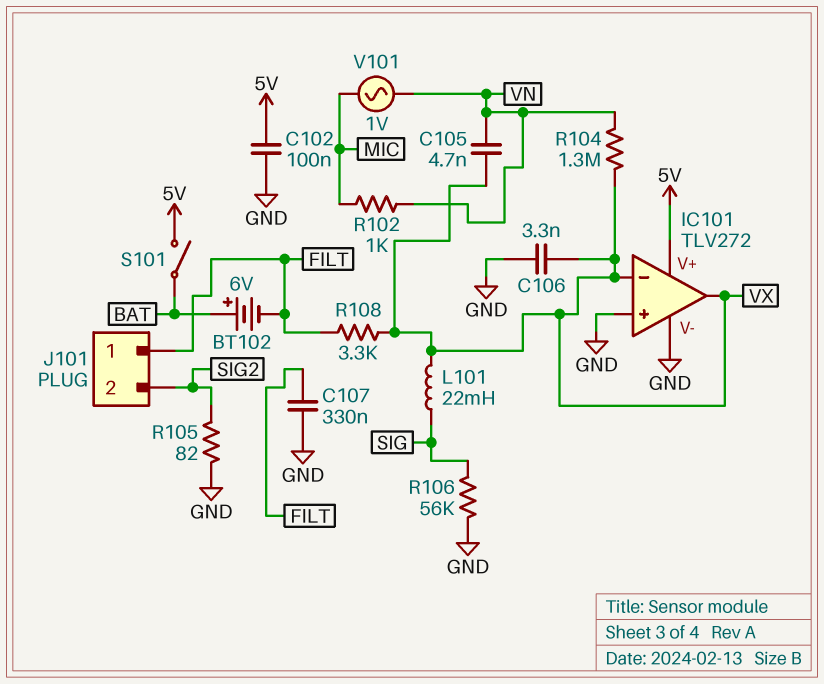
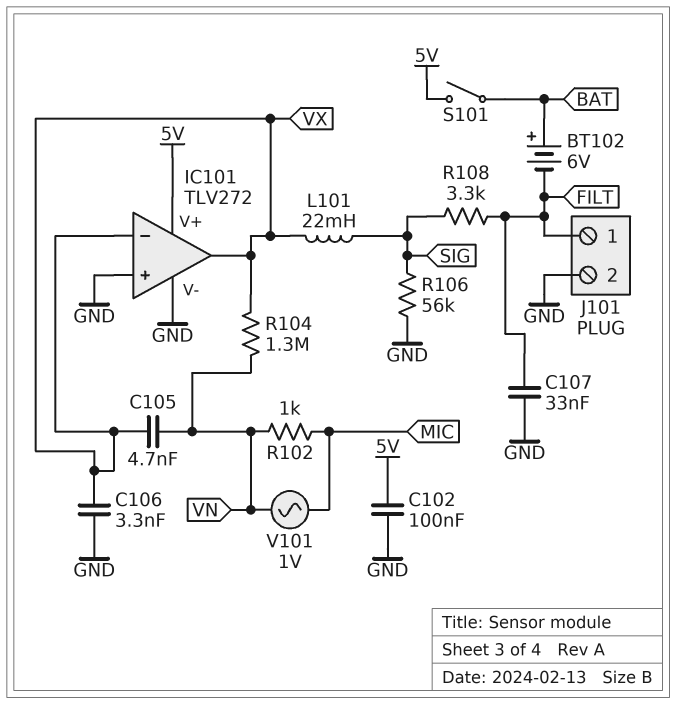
C107: 330nF (FILT, GND) -> 33nF (FILT, GND)
J101 pin 2: SIG2 -> GND
R105: 82 (GND, SIG2) -> none
R108: 3.3k (FILT, VX) -> 3.3k (FILT, SIG)

